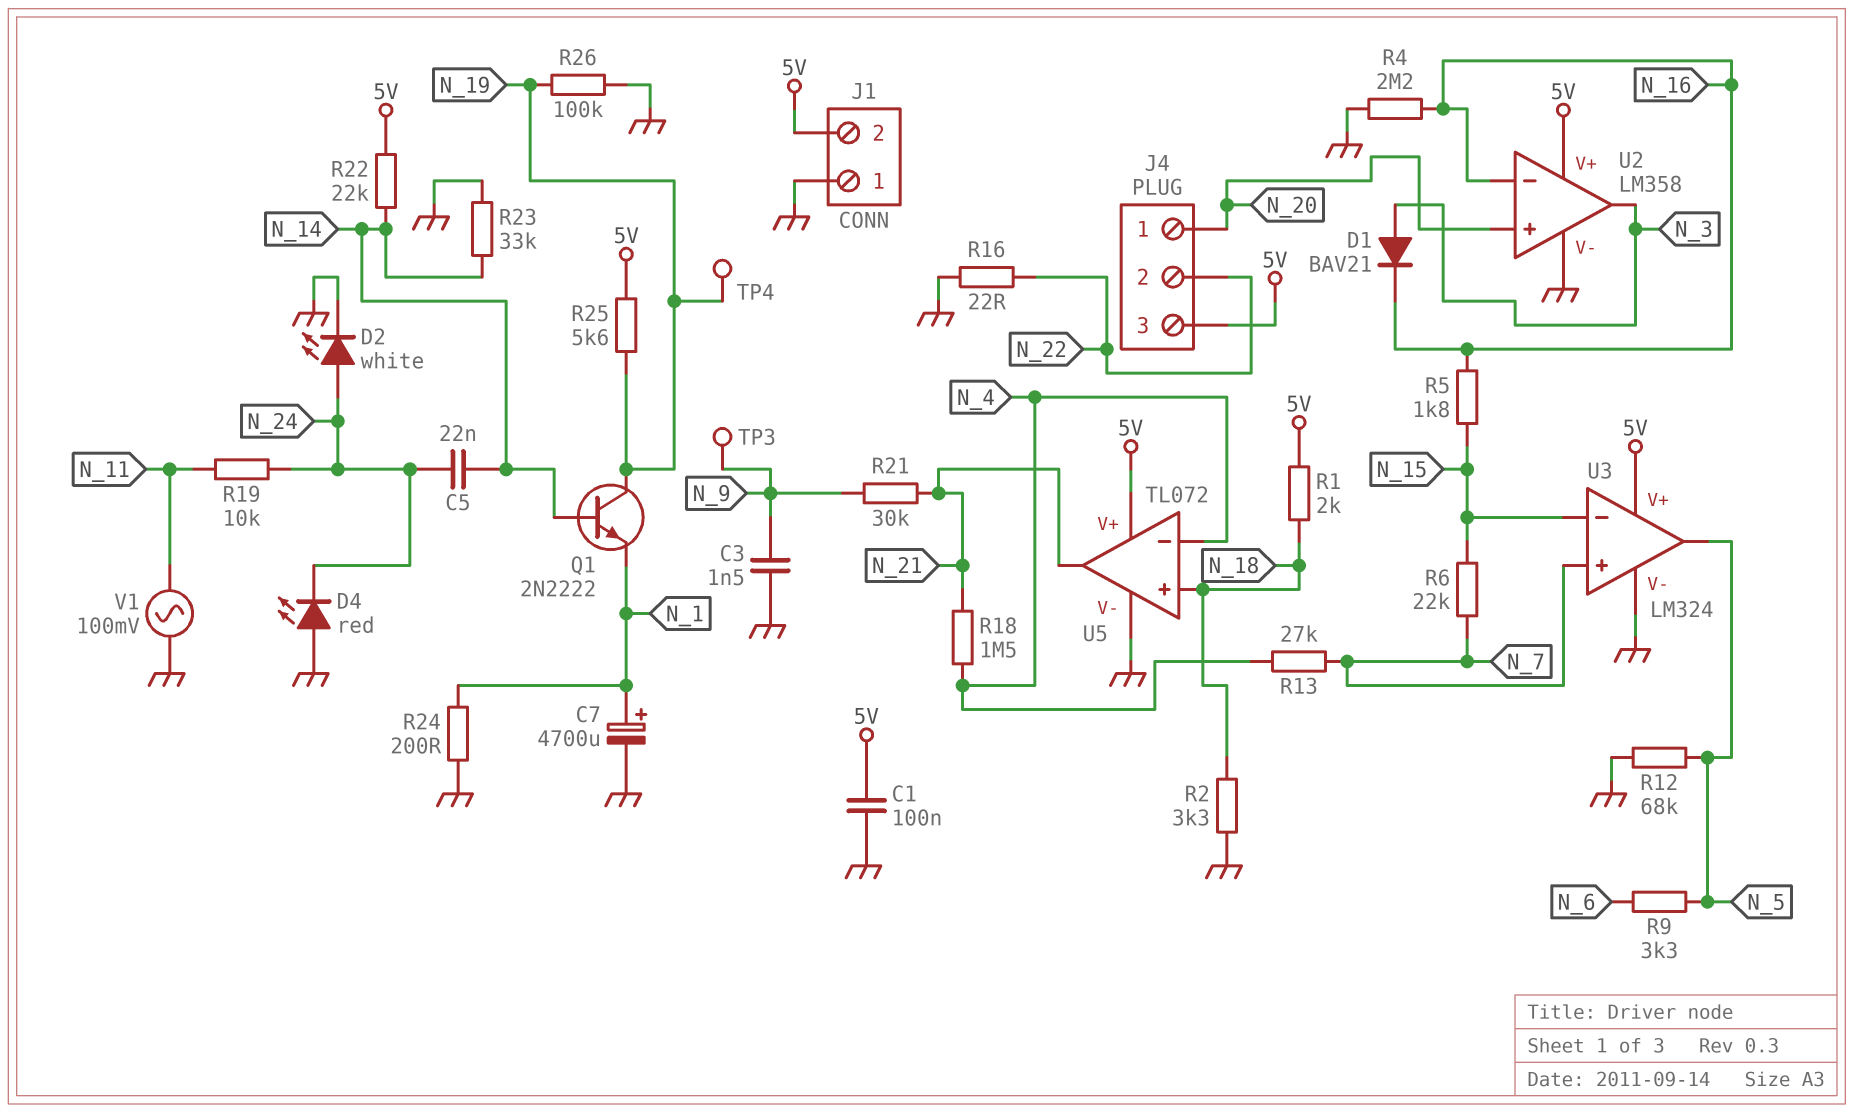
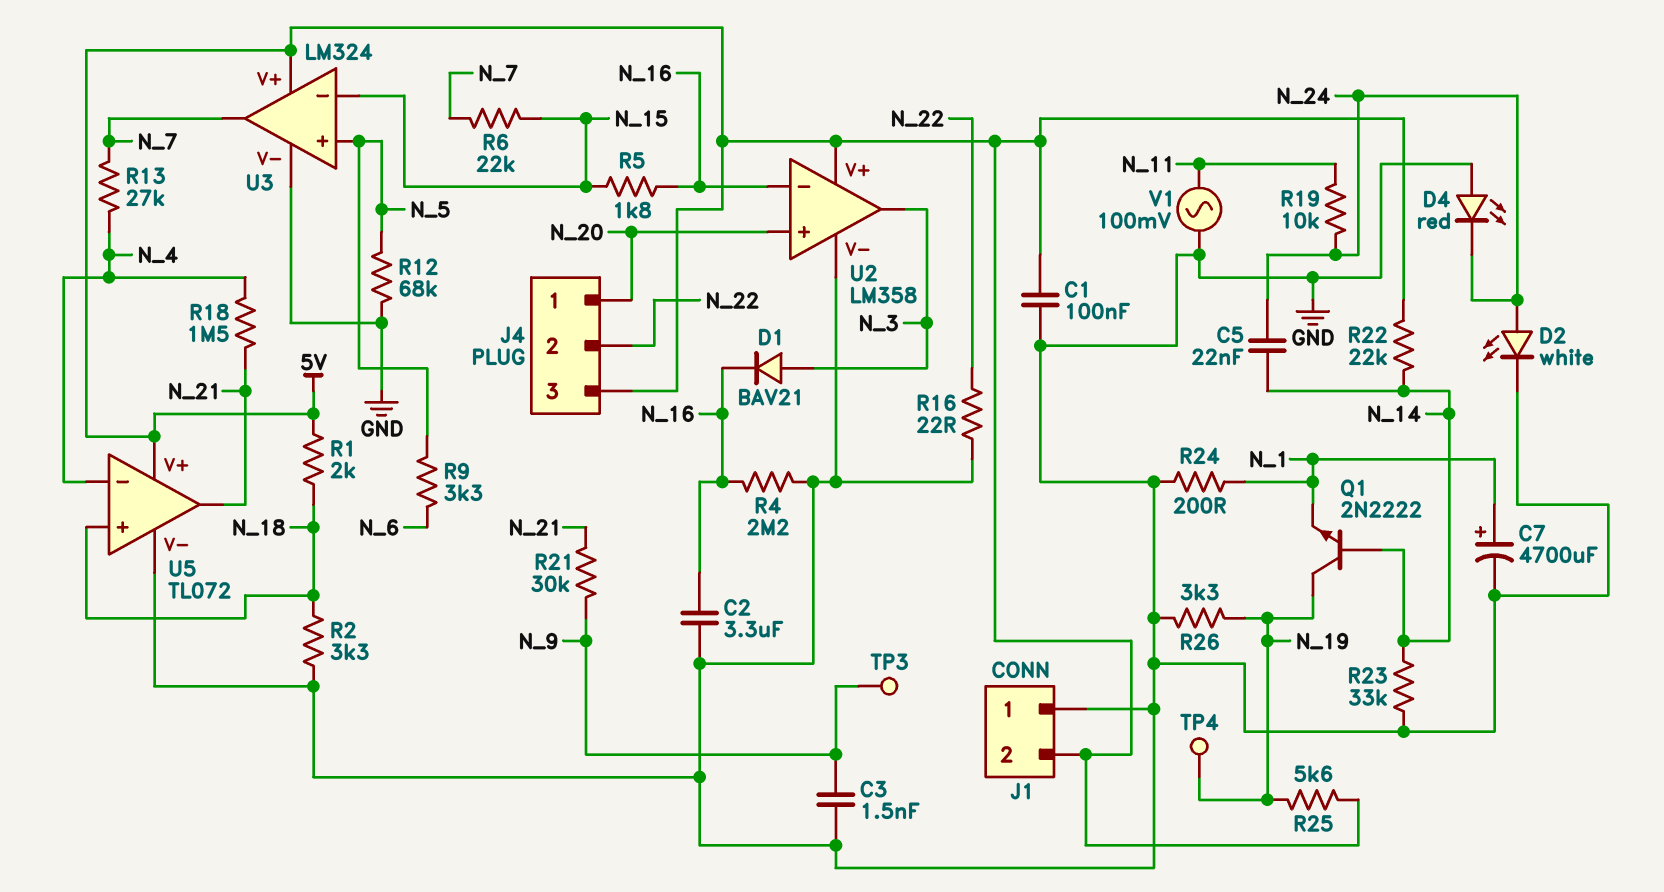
C2: none -> 3.3uF (GND, N_16)
R26: 100k (GND, N_19) -> 3.3k (GND, N_19)
U3 pin in+: N_7 -> N_5
U3 pin out: N_5 -> N_7

